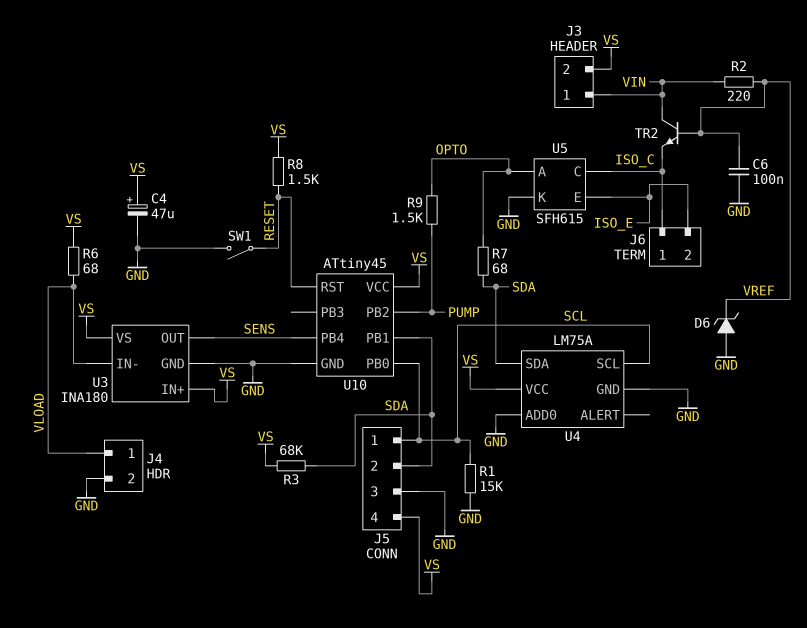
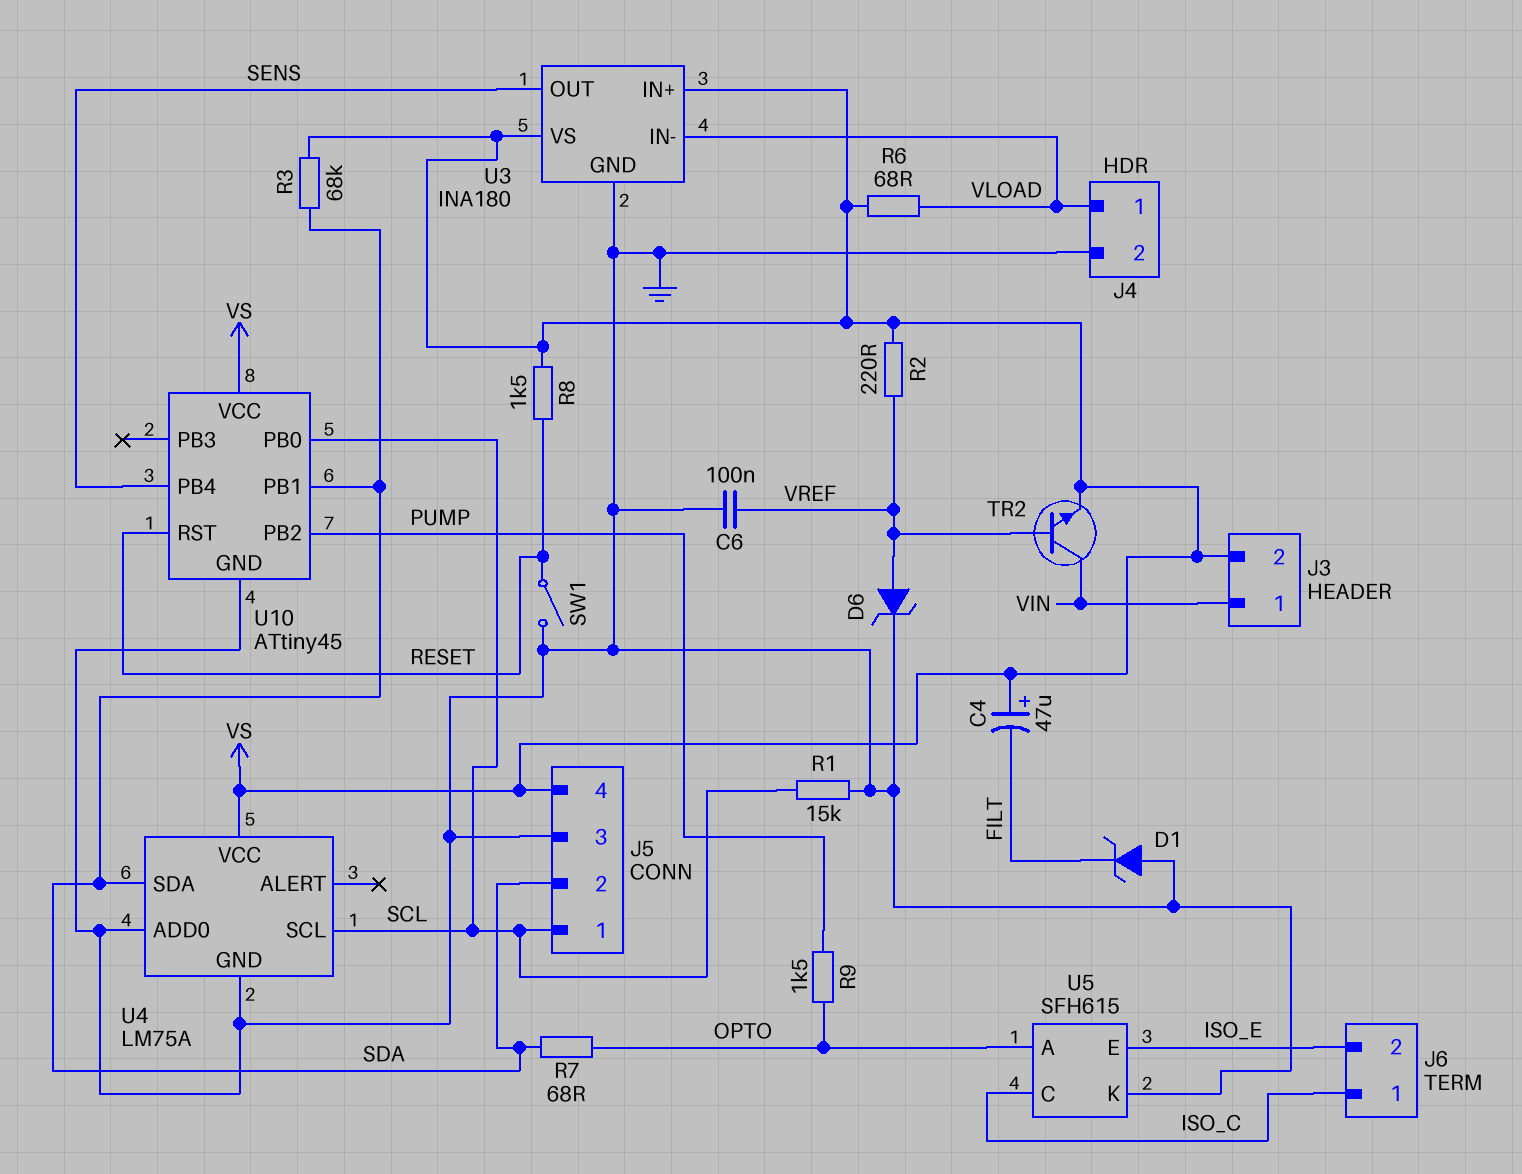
C4: 47uF (plus VS, minus GND) -> 47uF (plus VS, minus FILT)
D1: none -> zener (A GND, K FILT)
D6: zener (A GND, K VREF) -> zener (A VREF, K GND)
R2: 220 (VIN, VREF) -> 220 (VREF, VS)
TR2: NPN (B VREF, C VIN, E ISO_C) -> NPN (B VREF, C VIN, E VS)

